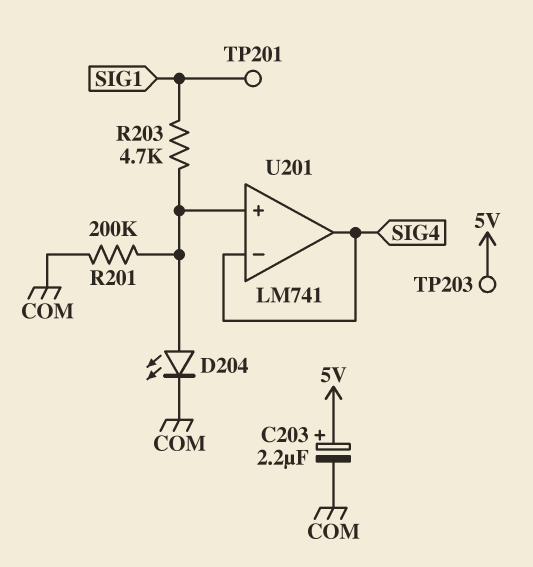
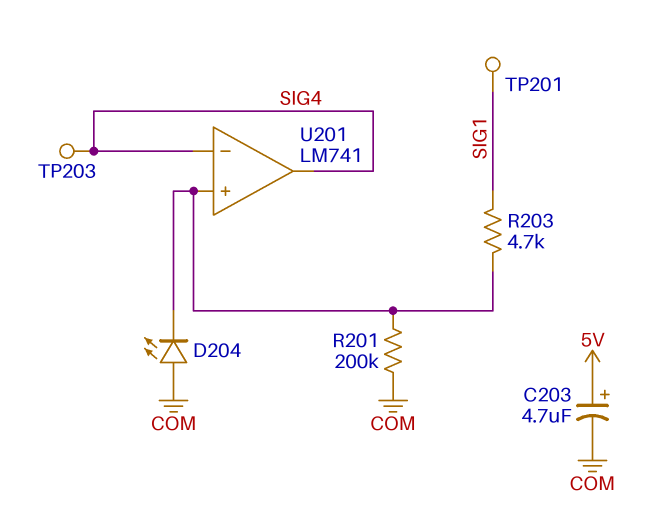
C203: 2.2uF (plus 5V, minus COM) -> 4.7uF (plus 5V, minus COM)
D204: LED (A U201/in+, K COM) -> LED (A COM, K U201/in+)
TP203: test point (5V) -> test point (SIG4)

